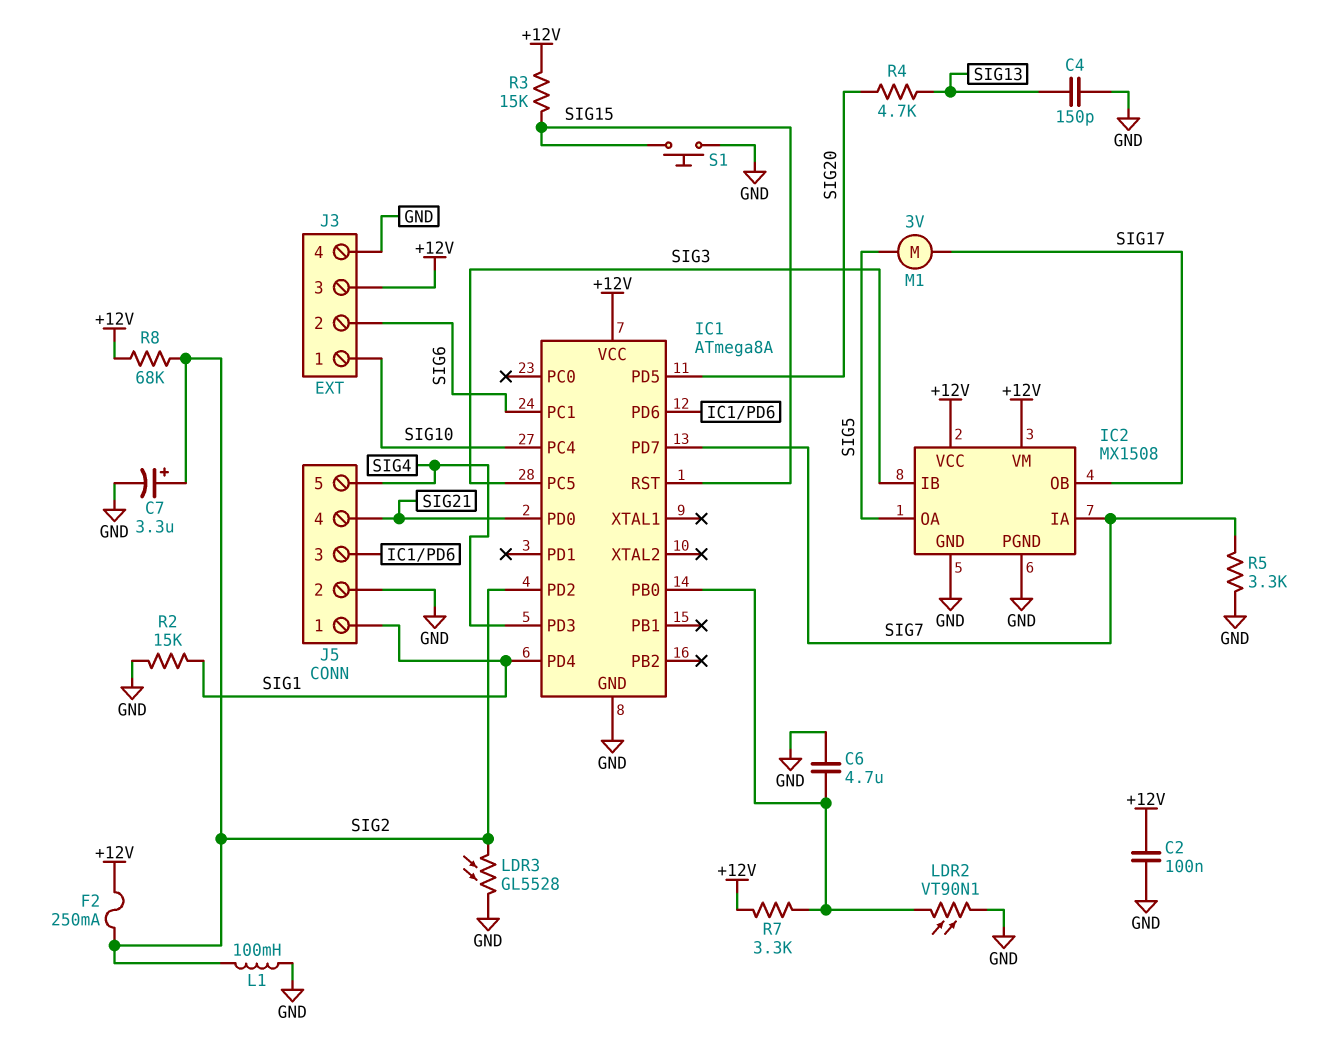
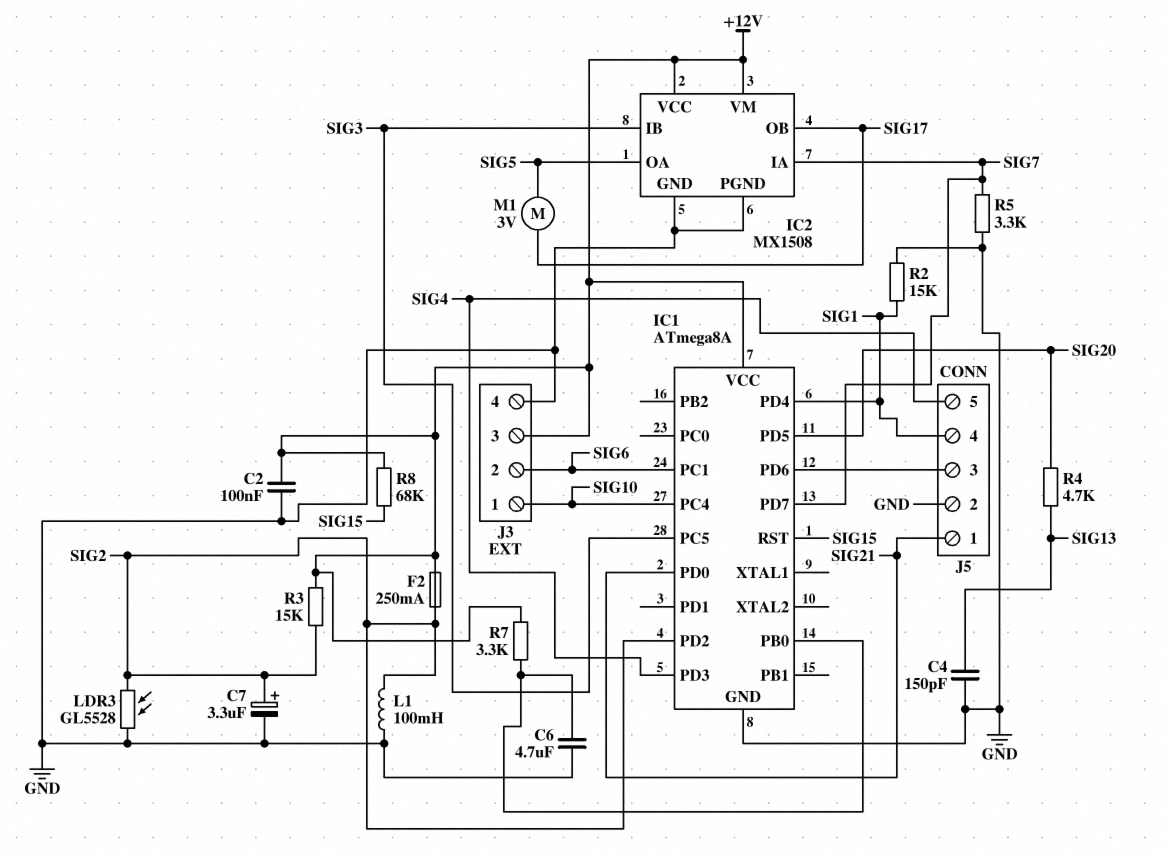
J5 pin 1: SIG1 -> SIG21
J5 pin 4: SIG21 -> SIG1
LDR2: VT90N1 (GND, IC1/PB0) -> none
R3: 15k (+12V, SIG15) -> 15k (+12V, SIG2)
R8: 68k (+12V, SIG2) -> 68k (+12V, SIG15)
S1: button (GND, SIG15) -> none

